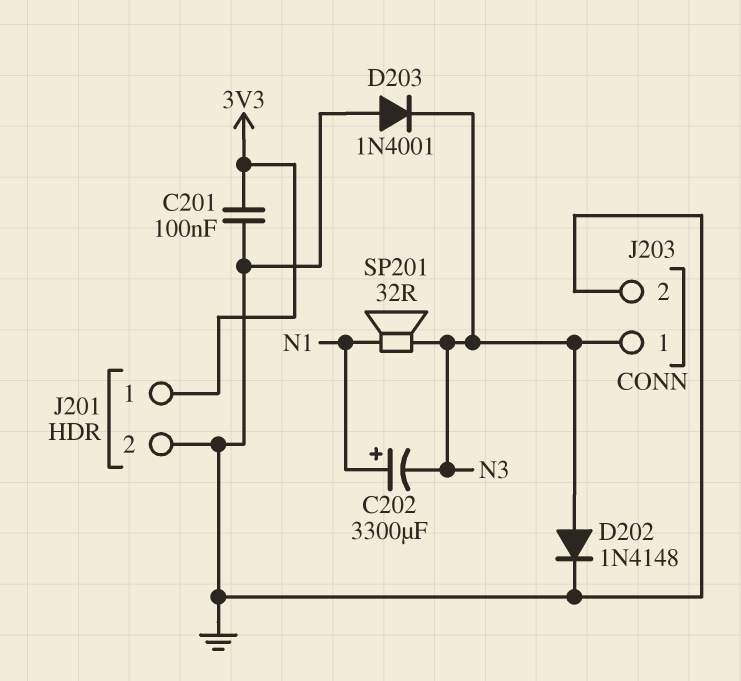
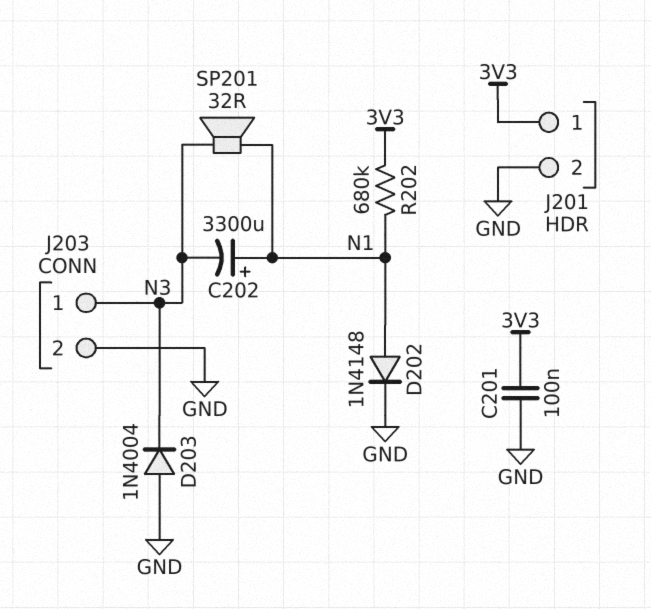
D202: diode 1N4148 (A N3, K GND) -> diode 1N4148 (A N1, K GND)
D203: diode 1N4001 (A GND, K N3) -> diode 1N4004 (A GND, K N3)
R202: none -> 680k (3V3, N1)

